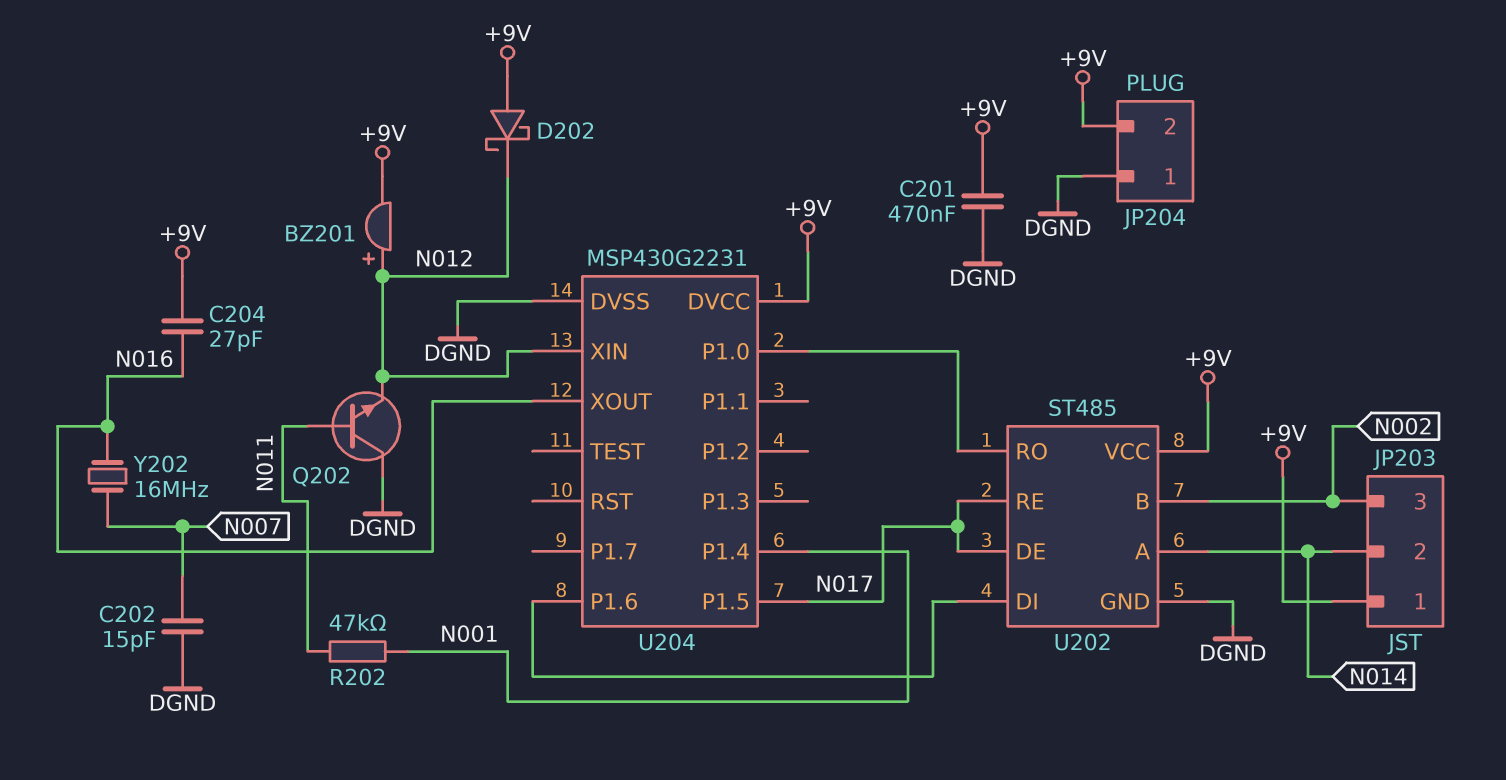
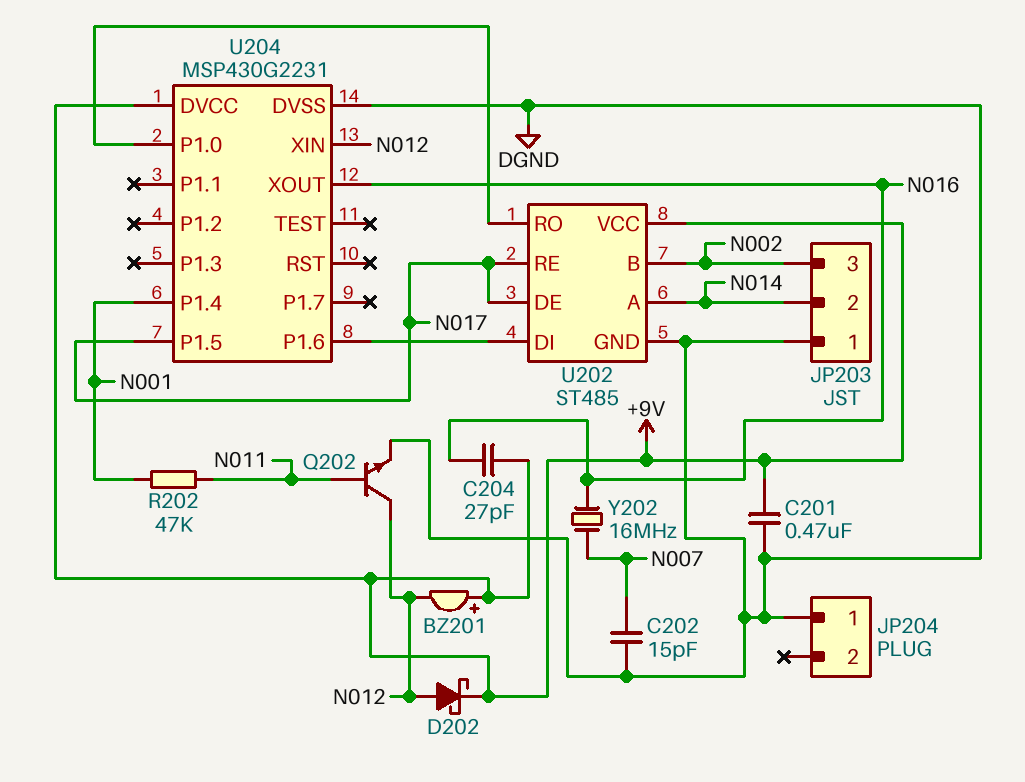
BZ201: buzzer (plus N012, minus +9V) -> buzzer (plus +9V, minus N012)
D202: schottky (A +9V, K N012) -> schottky (A N012, K +9V)
JP203 pin 1: +9V -> DGND
JP204 pin 2: +9V -> none
Q202: NPN (B N011, C DGND, E N012) -> NPN (B N011, C N012, E DGND)

